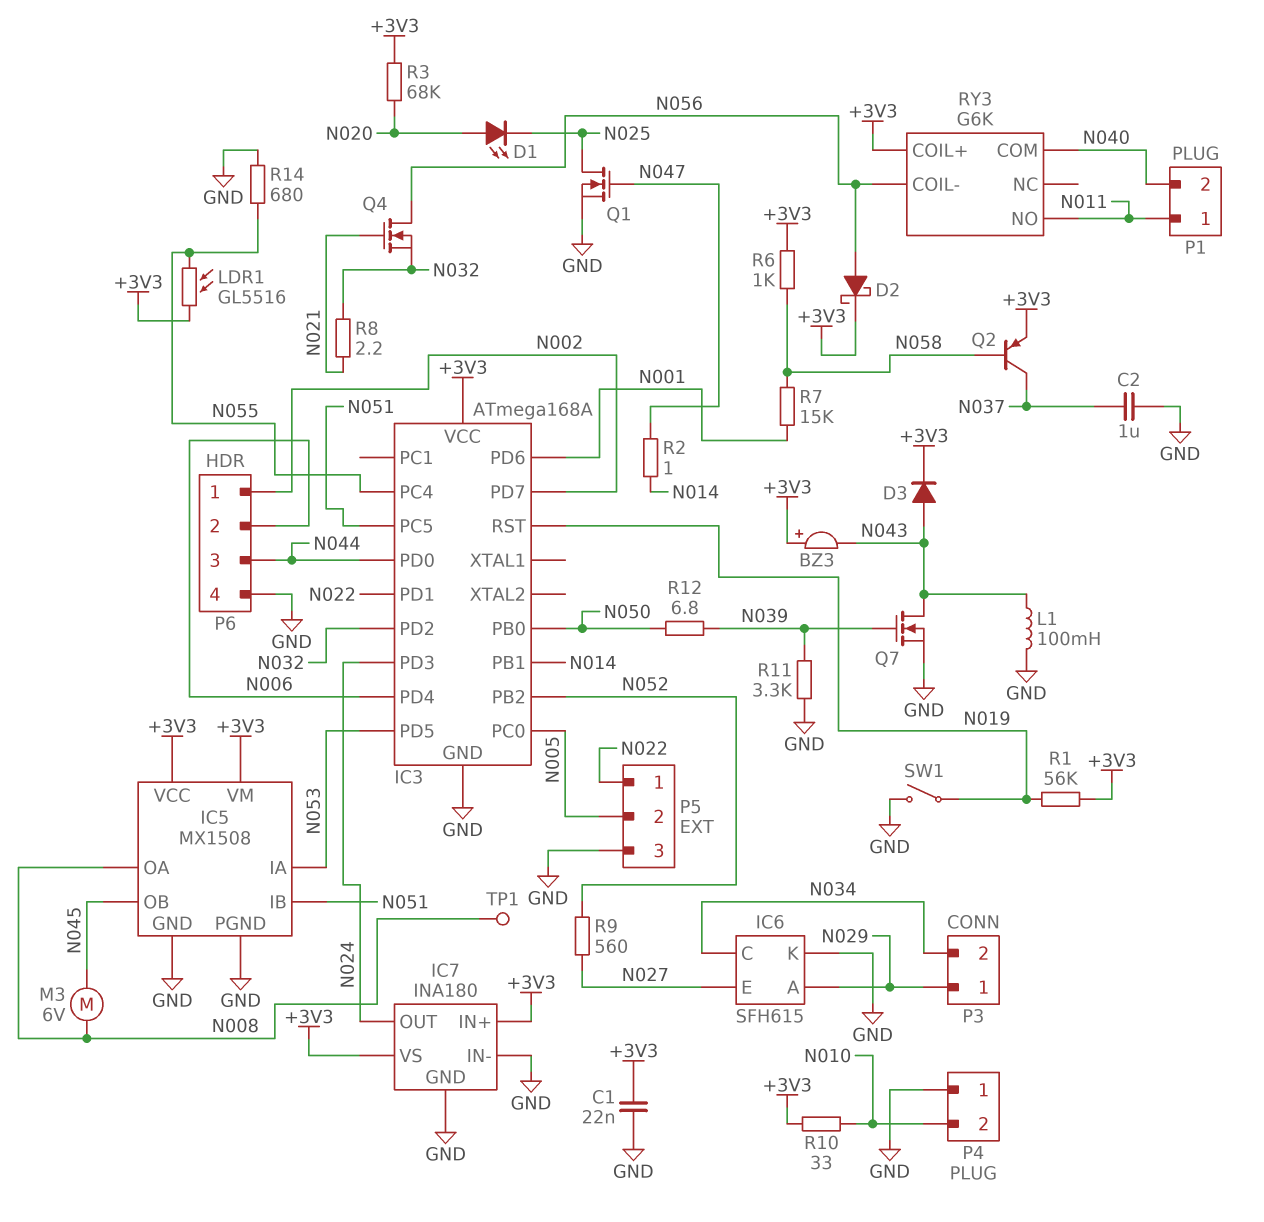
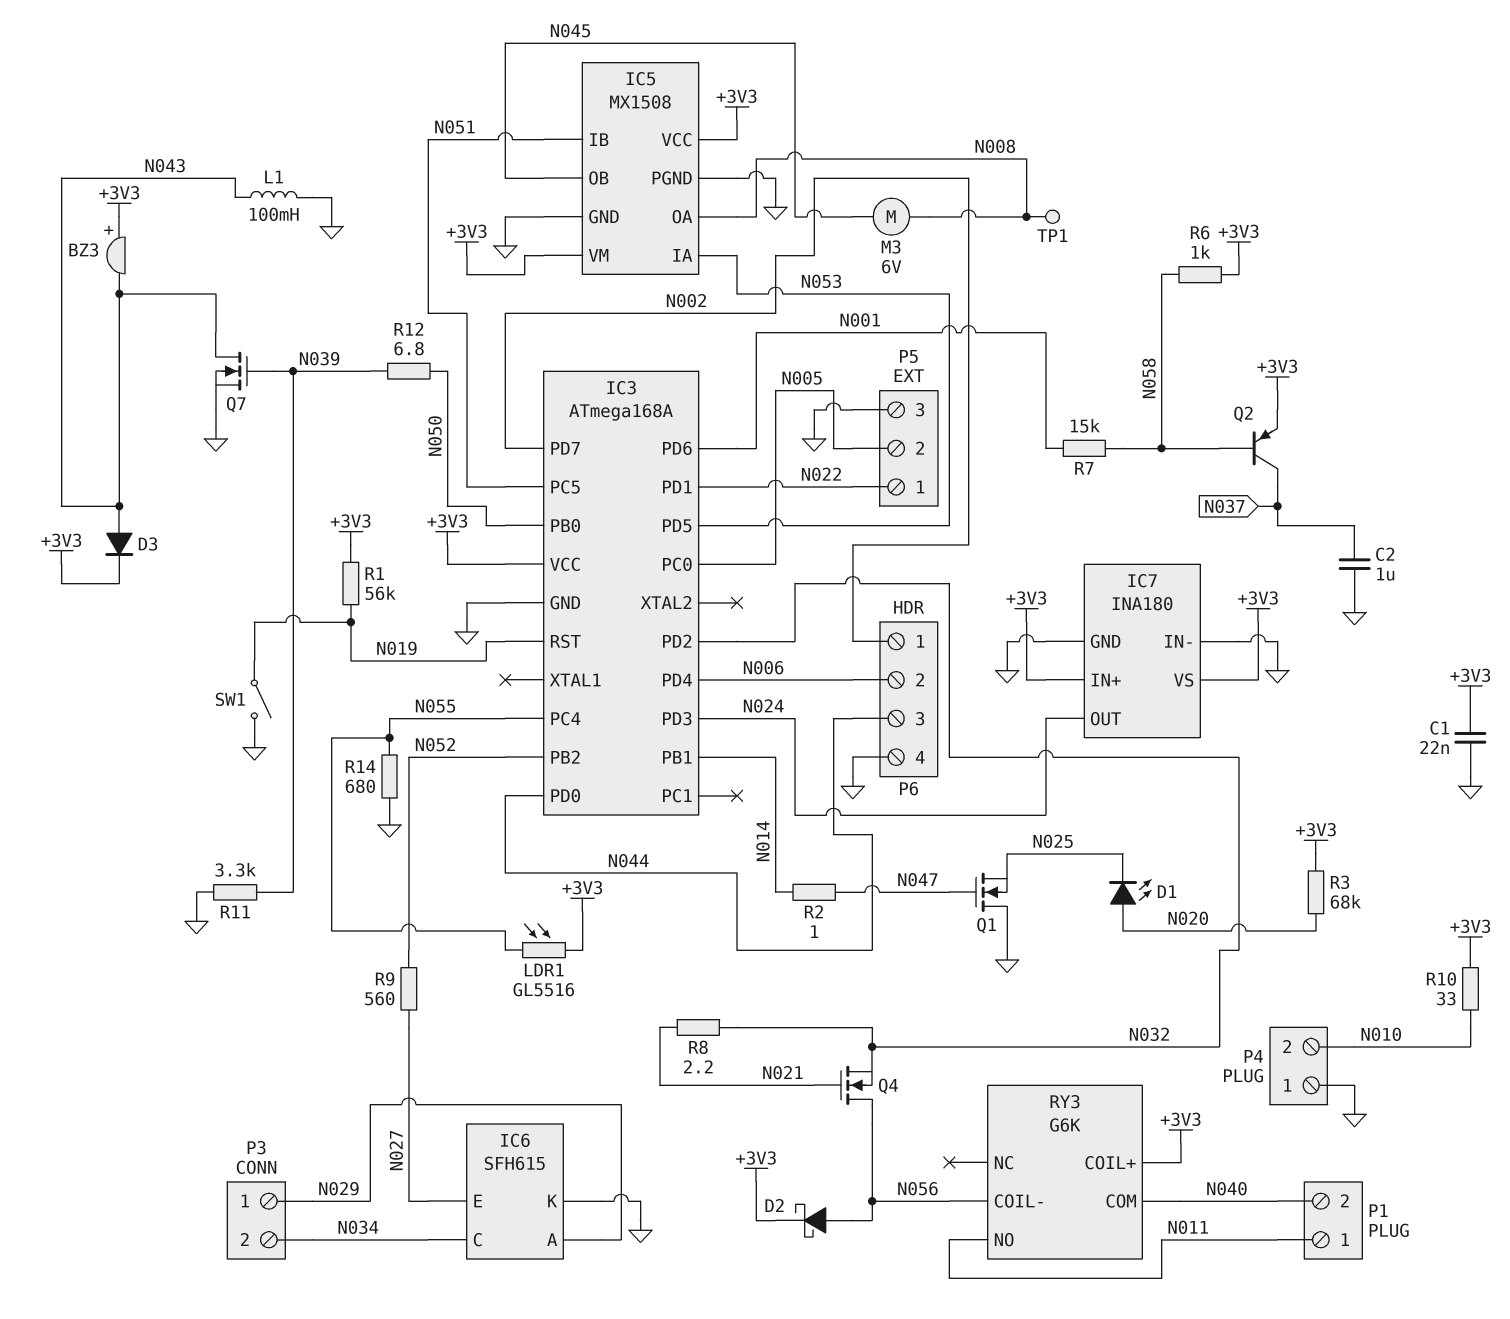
Q1: NMOS (G N047, D N025, S GND) -> NMOS (G N047, D GND, S N025)

